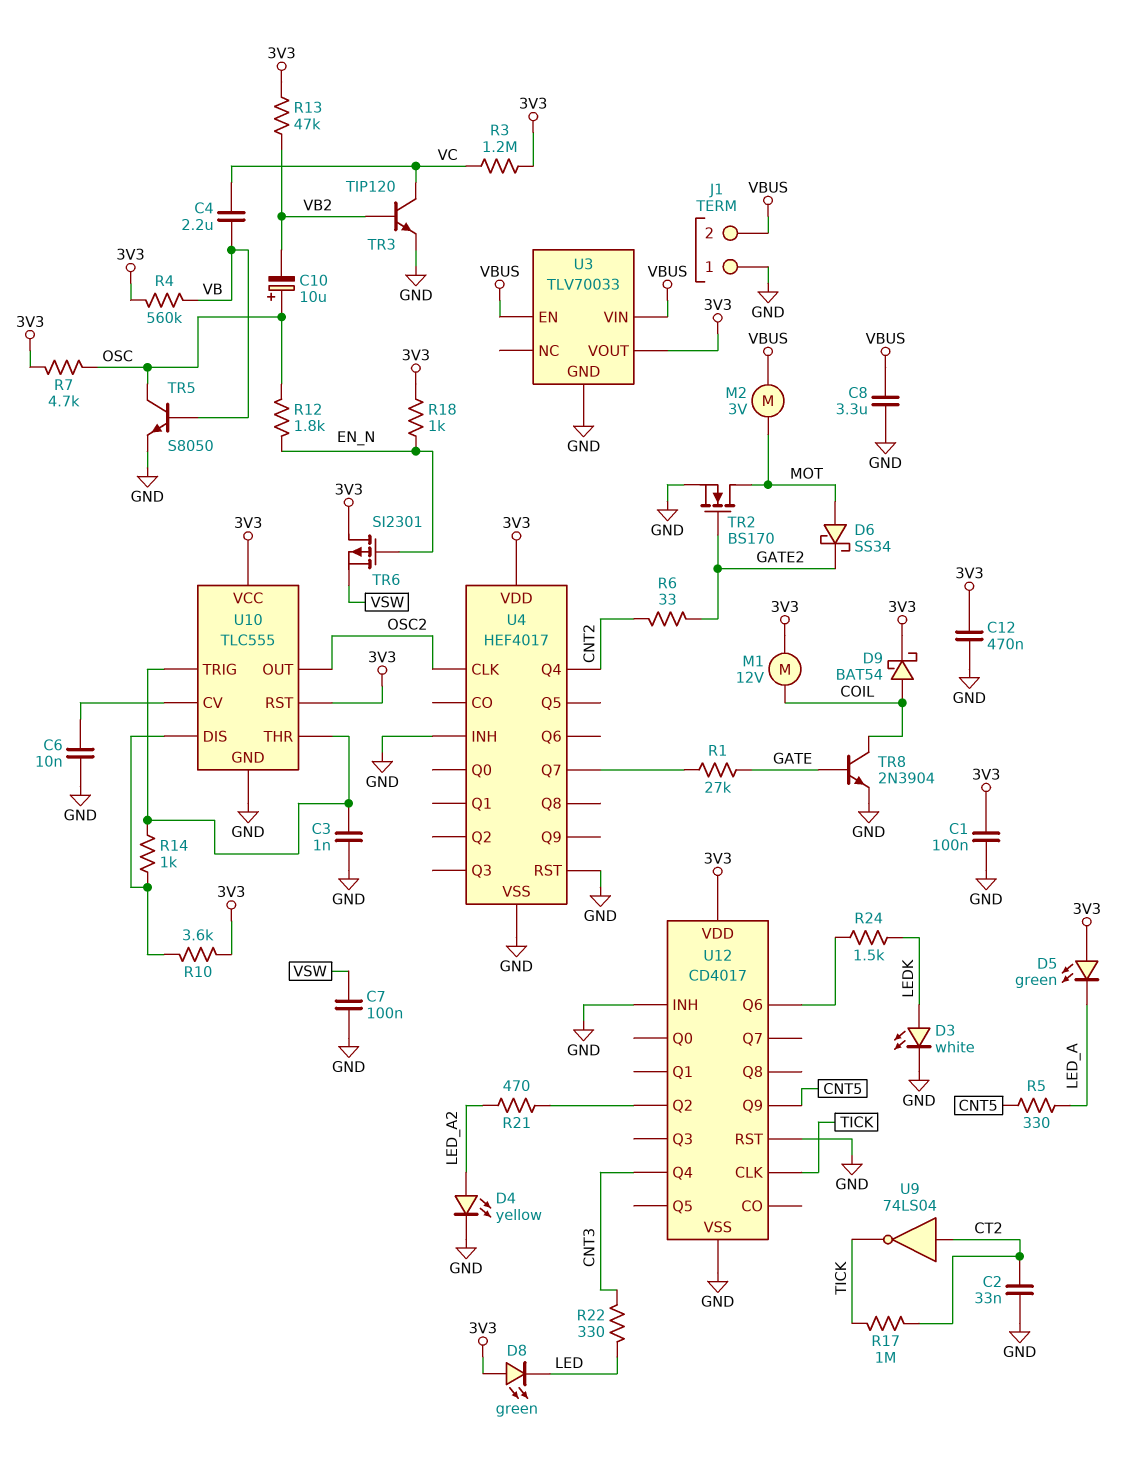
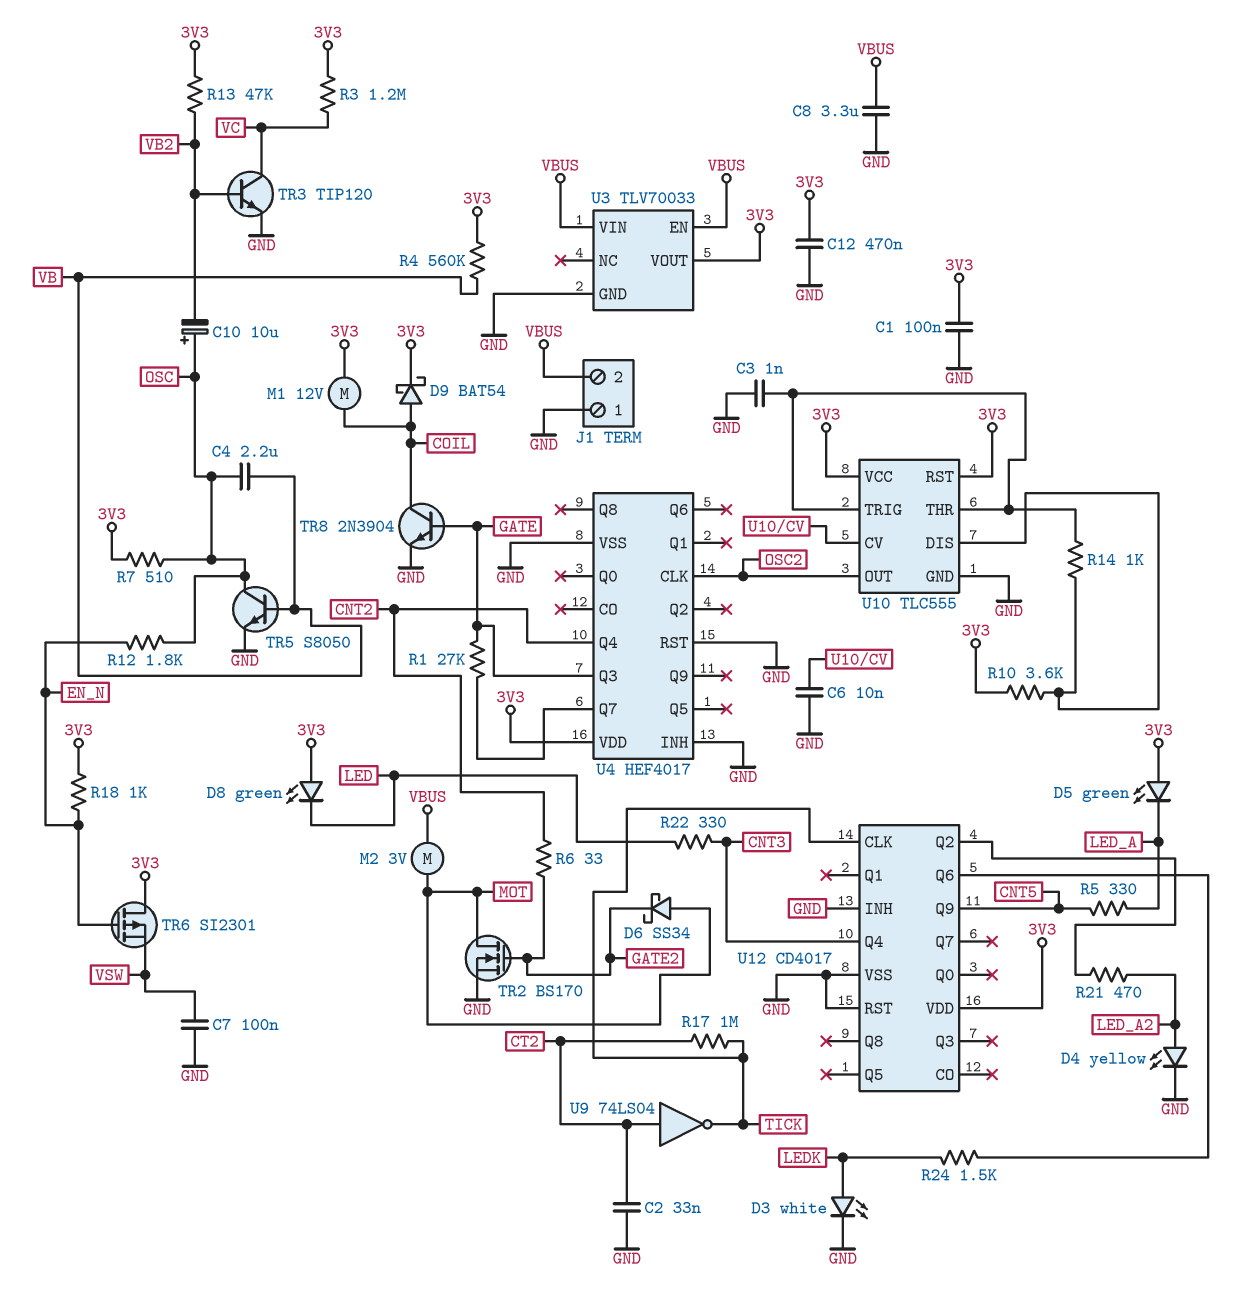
C4: 2.2uF (VB, VC) -> 2.2uF (OSC, VB)
R7: 4.7k (3V3, OSC) -> 510 (3V3, OSC)
U4 pin Q3: none -> GATE

